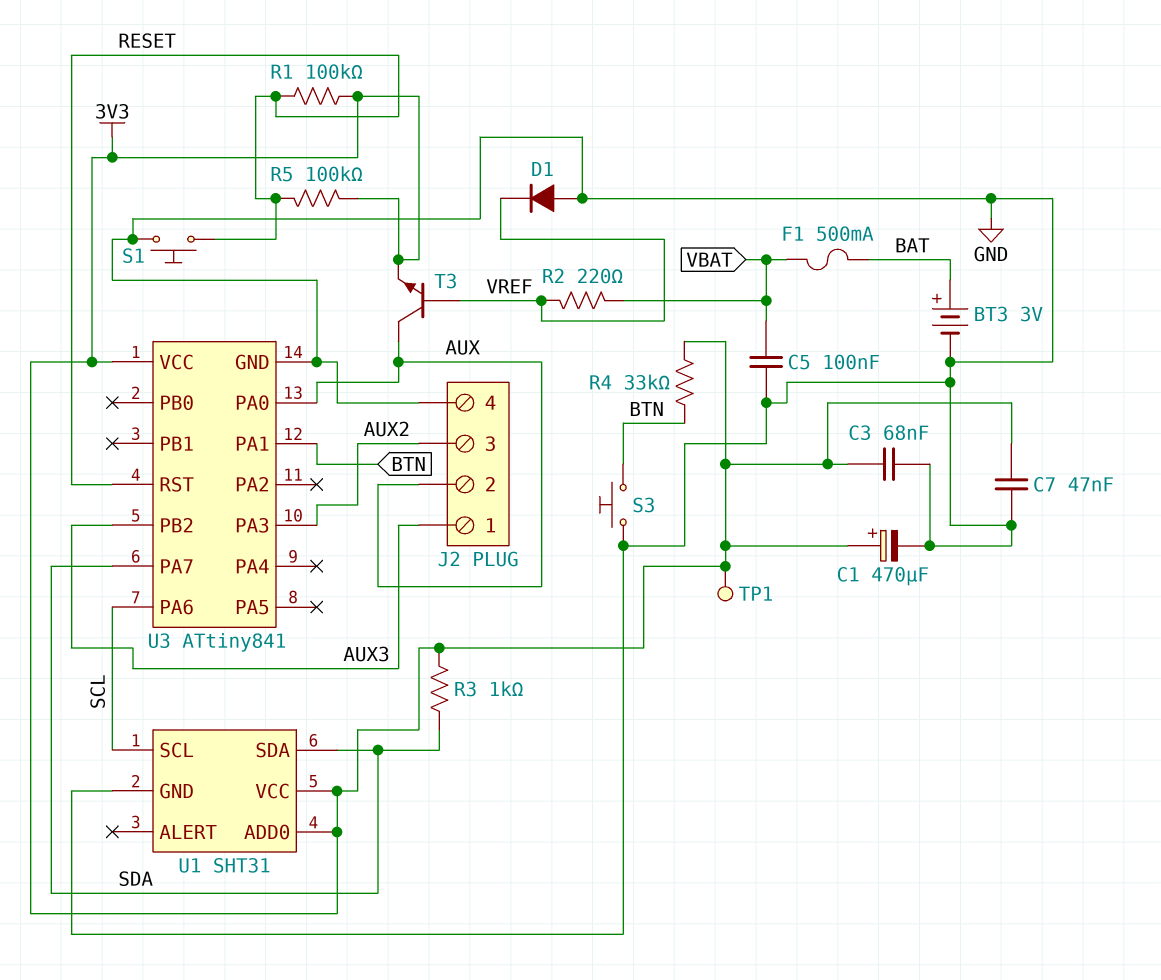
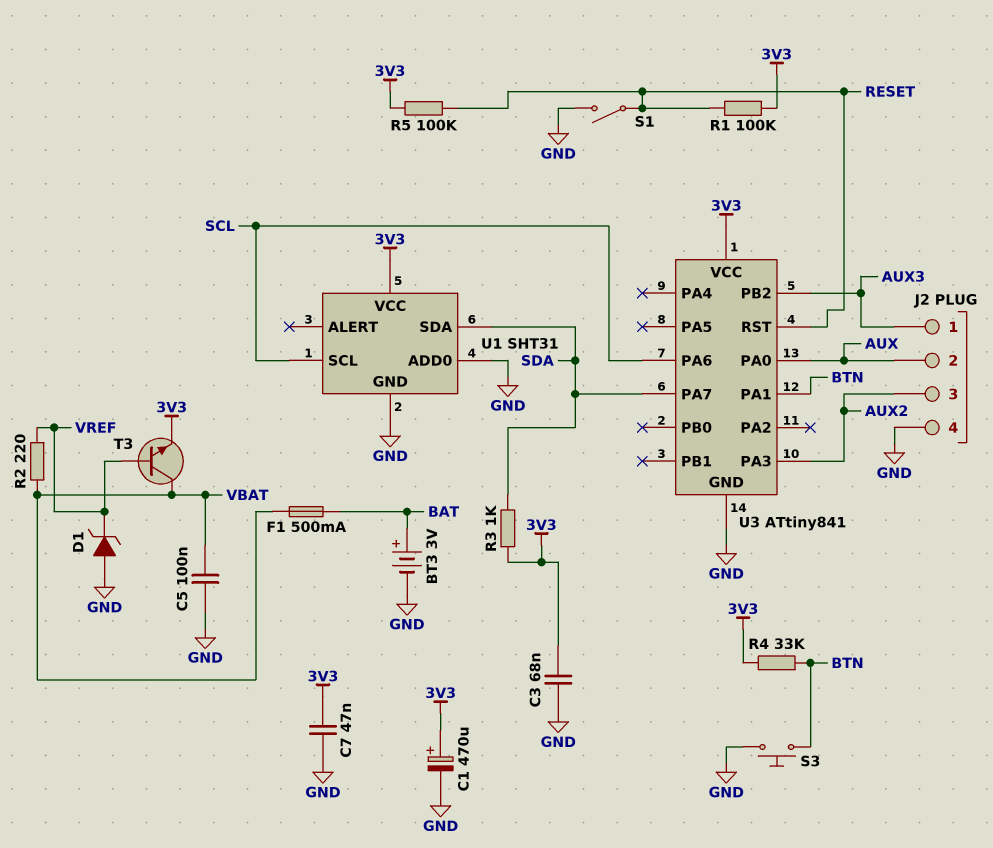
D1: diode (A GND, K VREF) -> zener (A GND, K VREF)
S1: button (GND, RESET) -> switch (GND, RESET)
T3: NPN (B VREF, C AUX, E 3V3) -> NPN (B VREF, C VBAT, E 3V3)
TP1: test point (3V3) -> none
U1 pin ADD0: 3V3 -> GND

